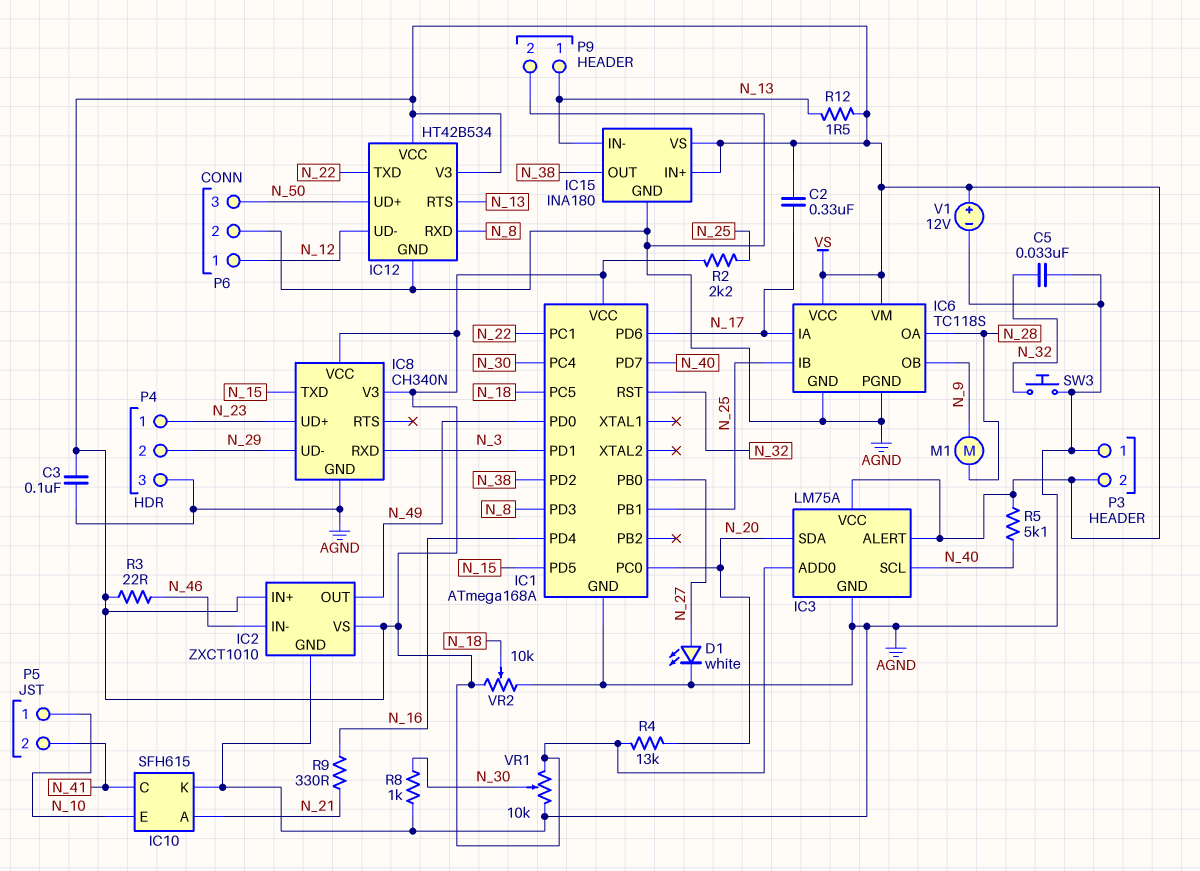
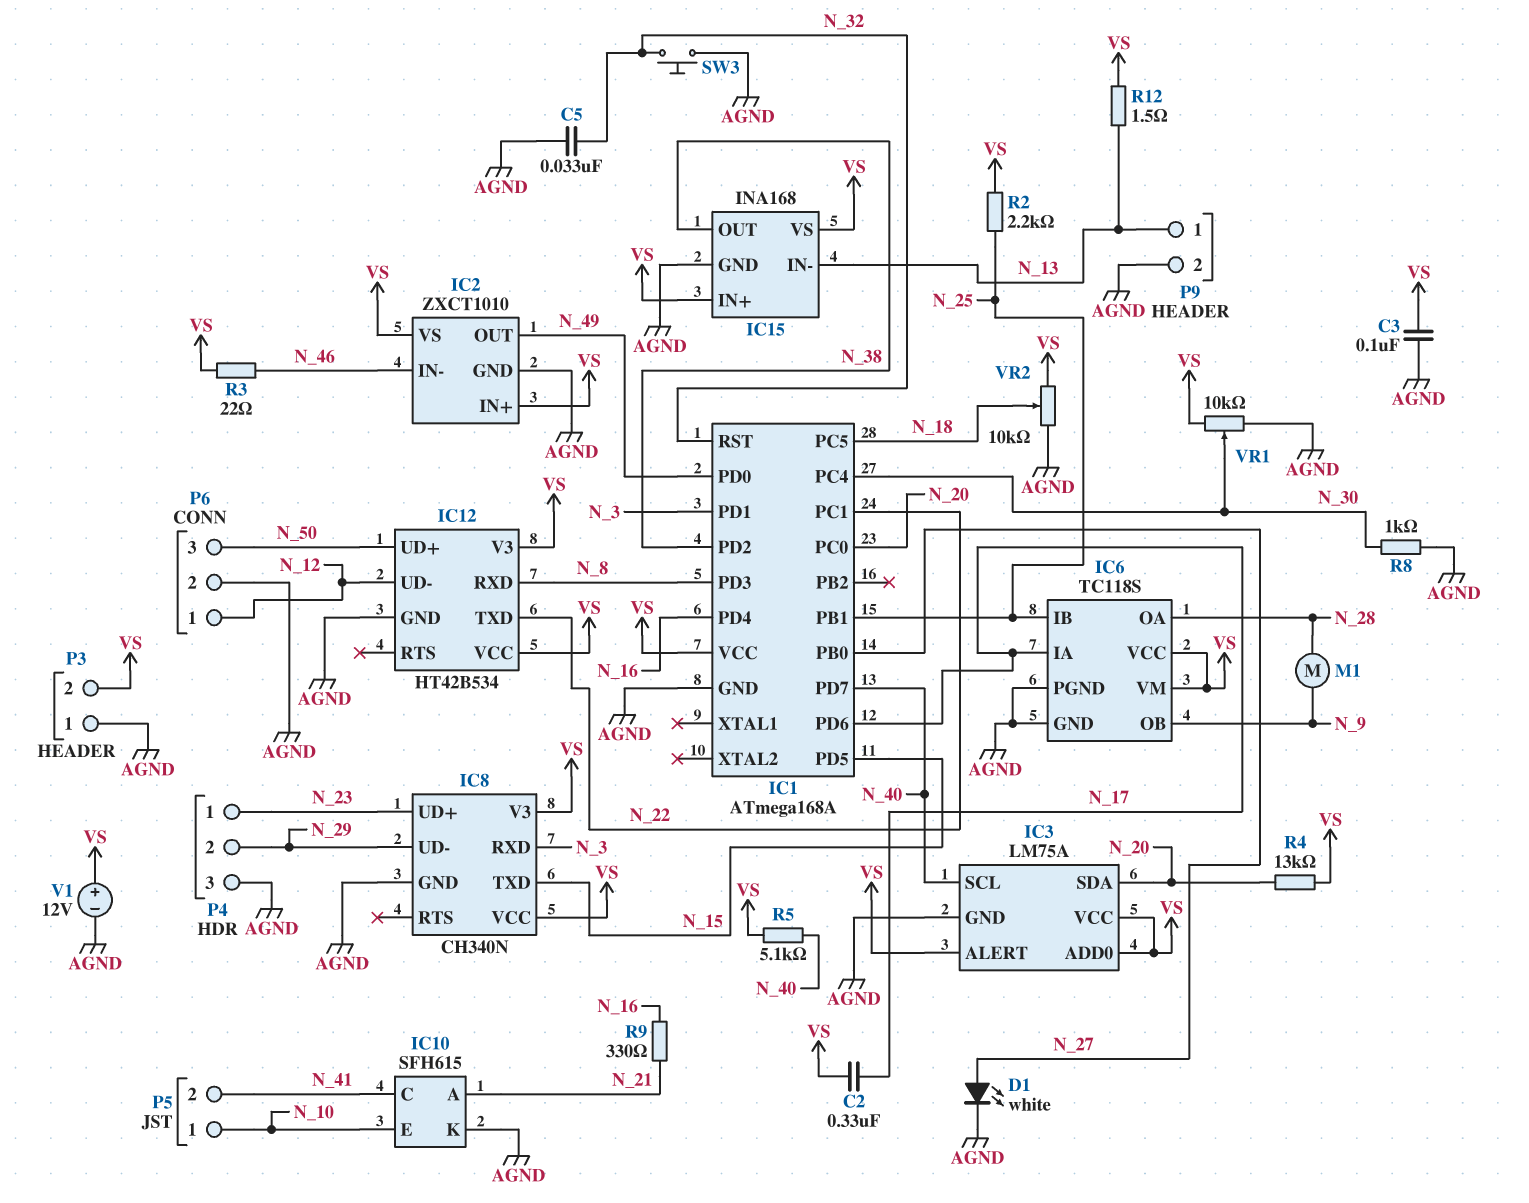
IC12 pin RTS: N_13 -> none
IC15: INA180 -> INA168

